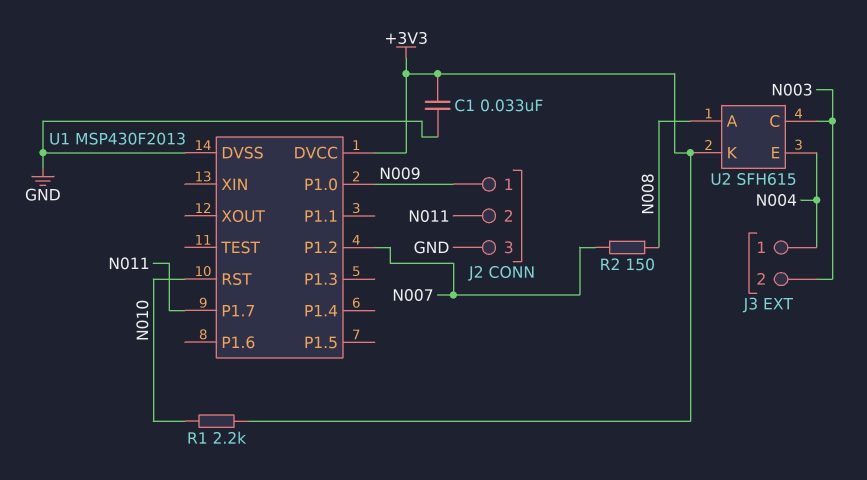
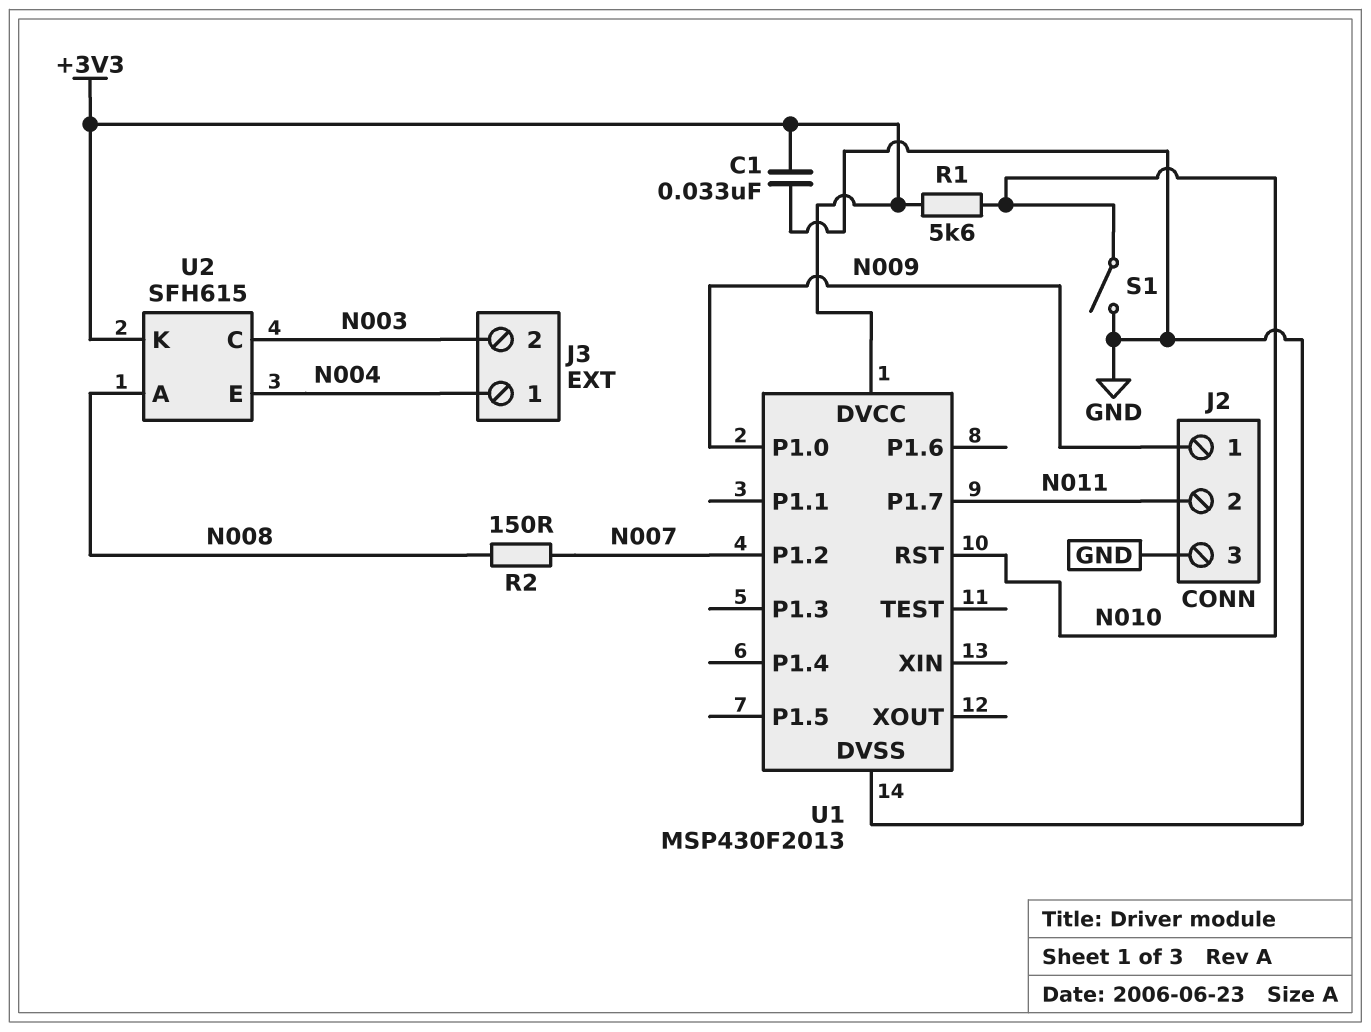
R1: 2.2k (+3V3, N010) -> 5.6k (+3V3, N010)
S1: none -> switch (GND, N010)

